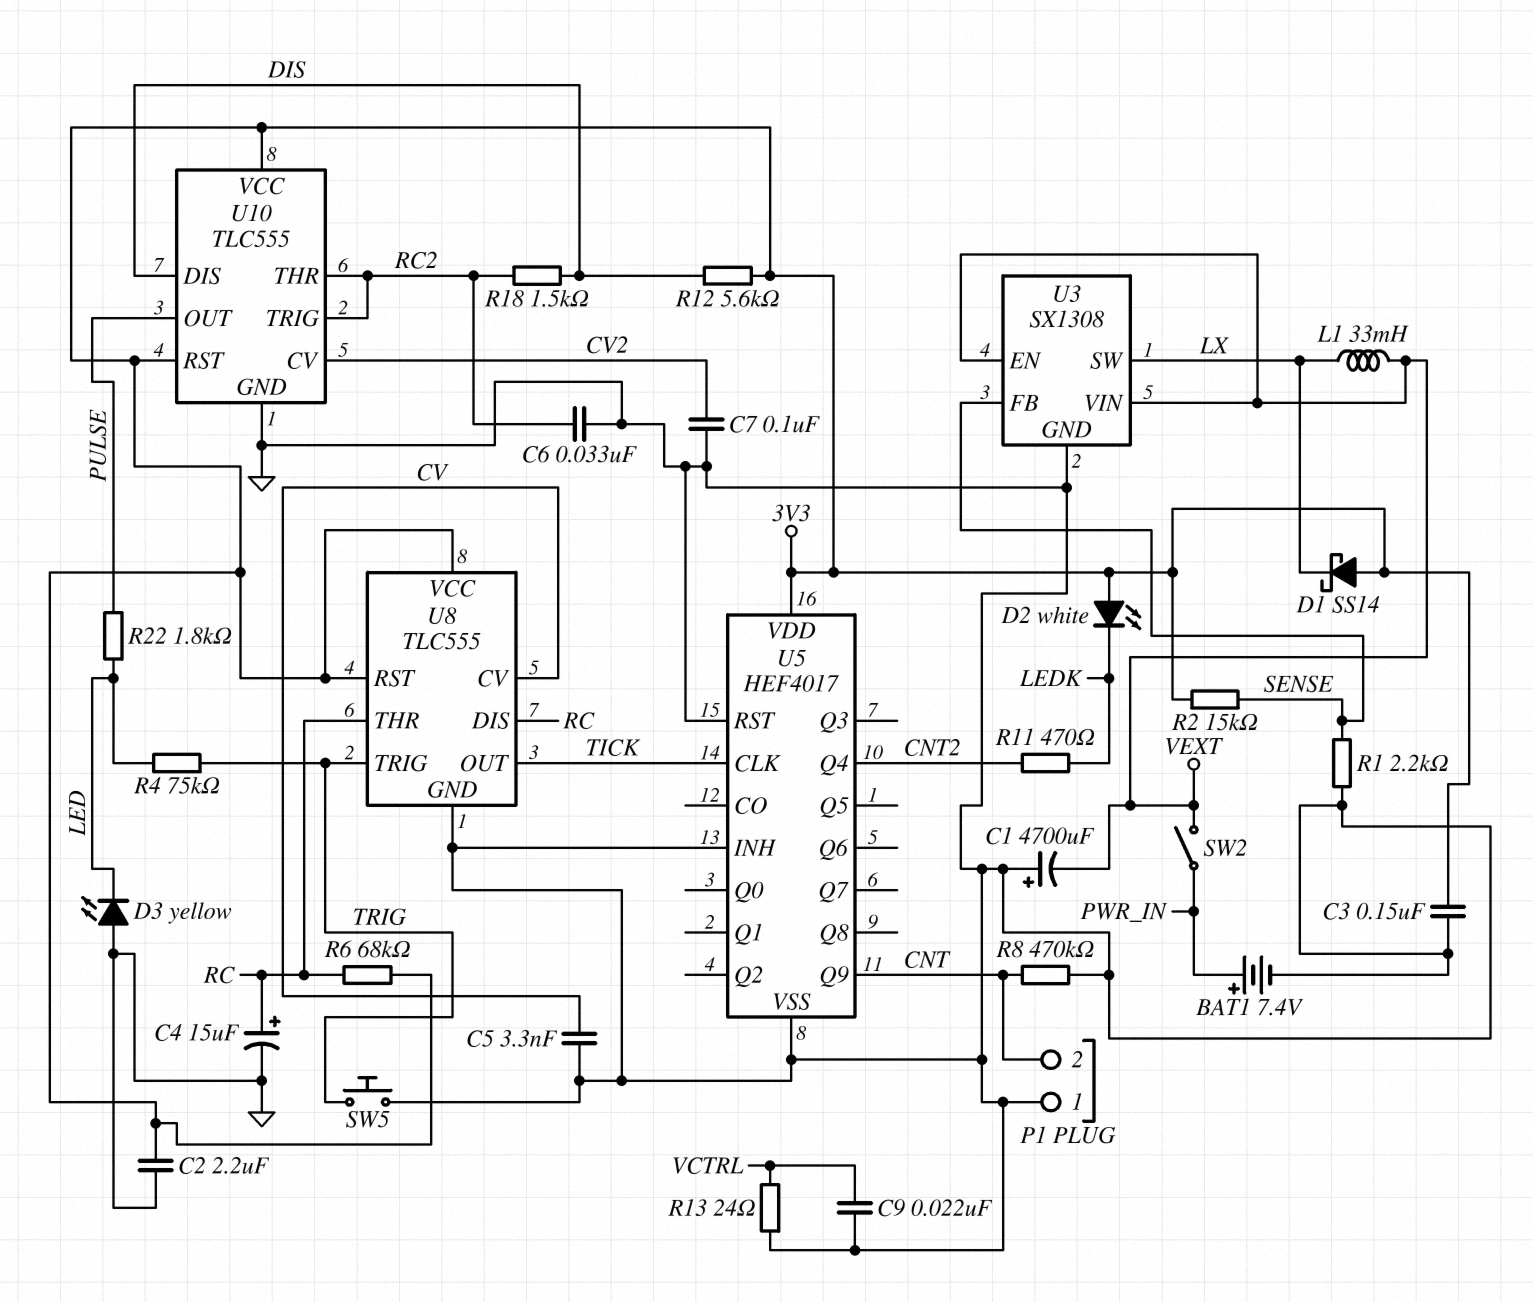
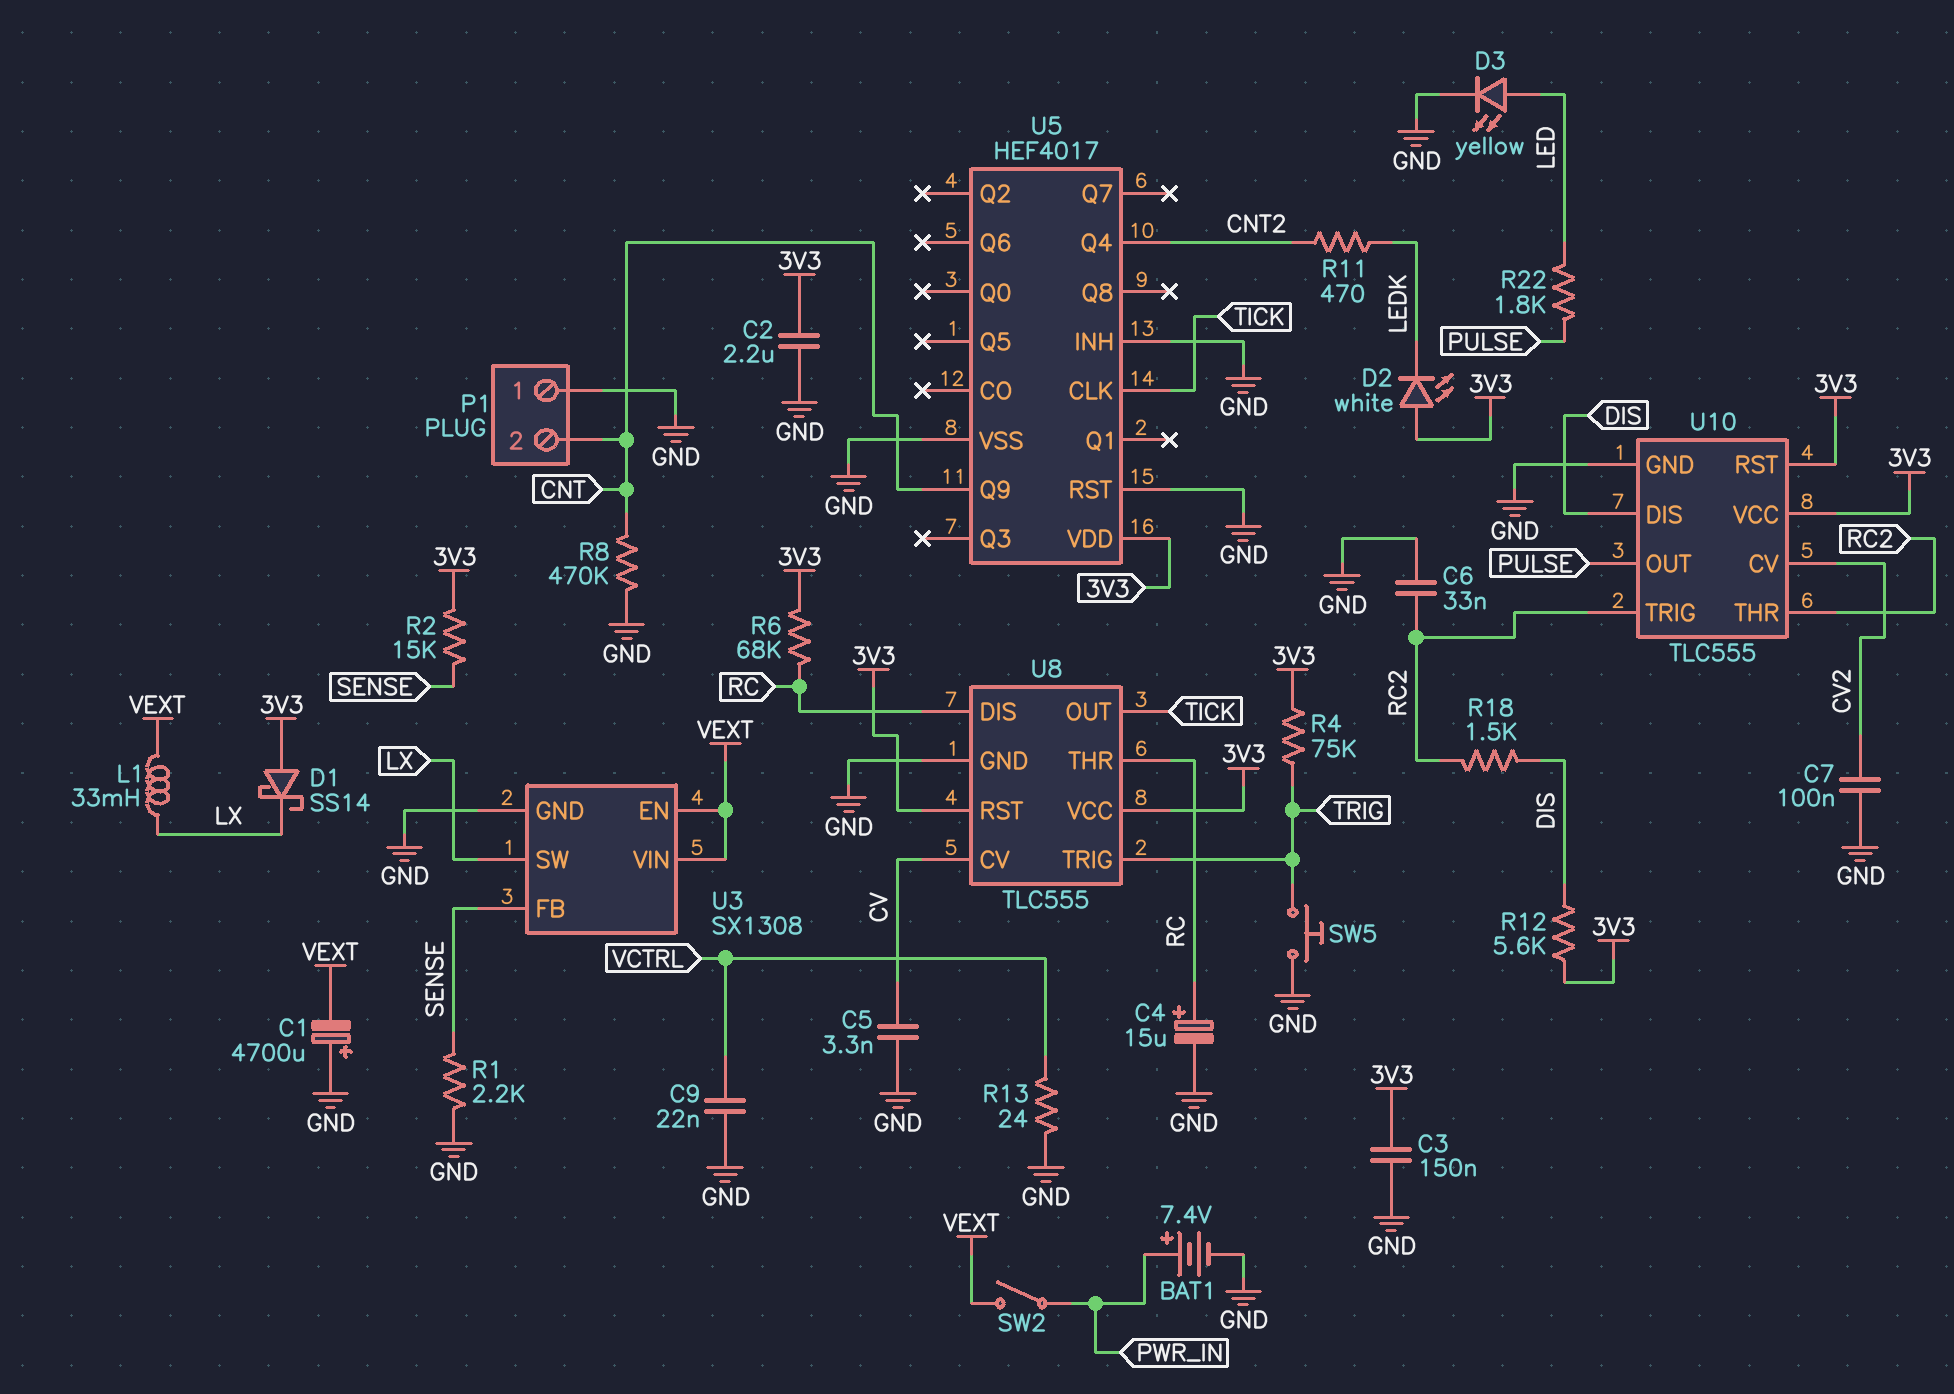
D3: LED yellow (A GND, K LED) -> LED yellow (A LED, K GND)
R4: 75k (LED, TRIG) -> 75k (3V3, TRIG)

